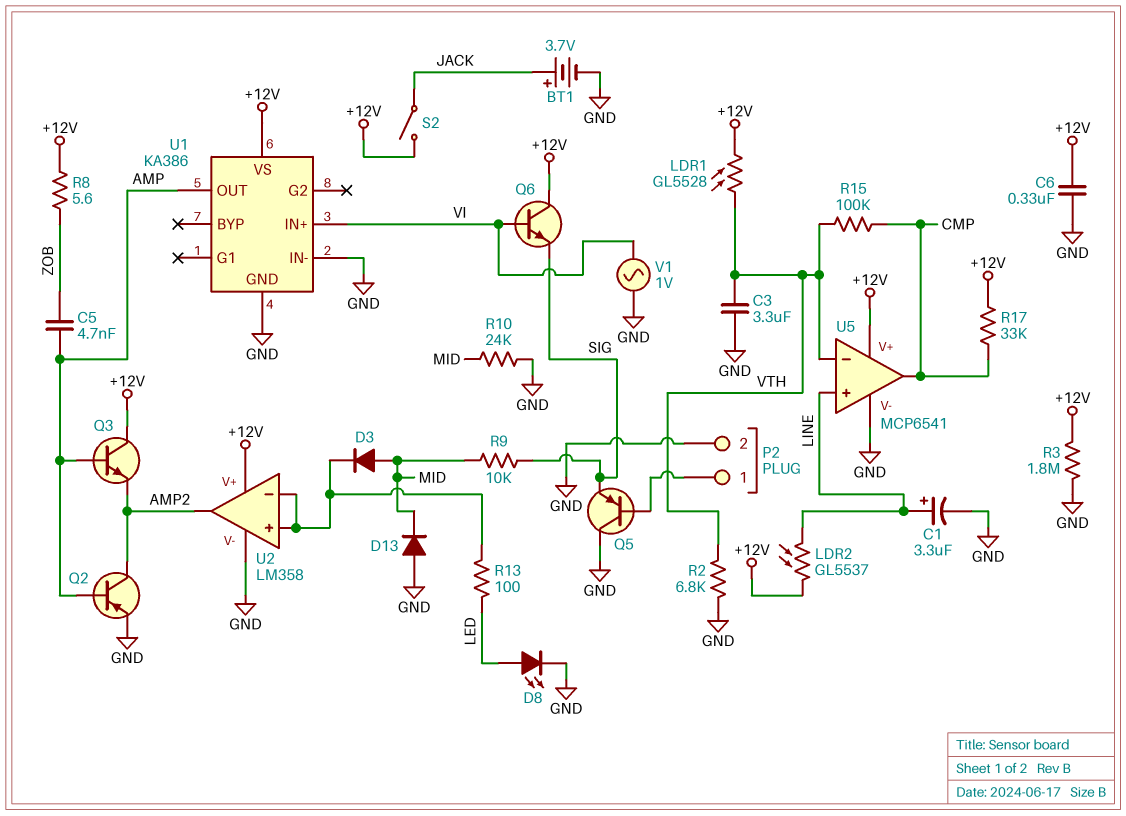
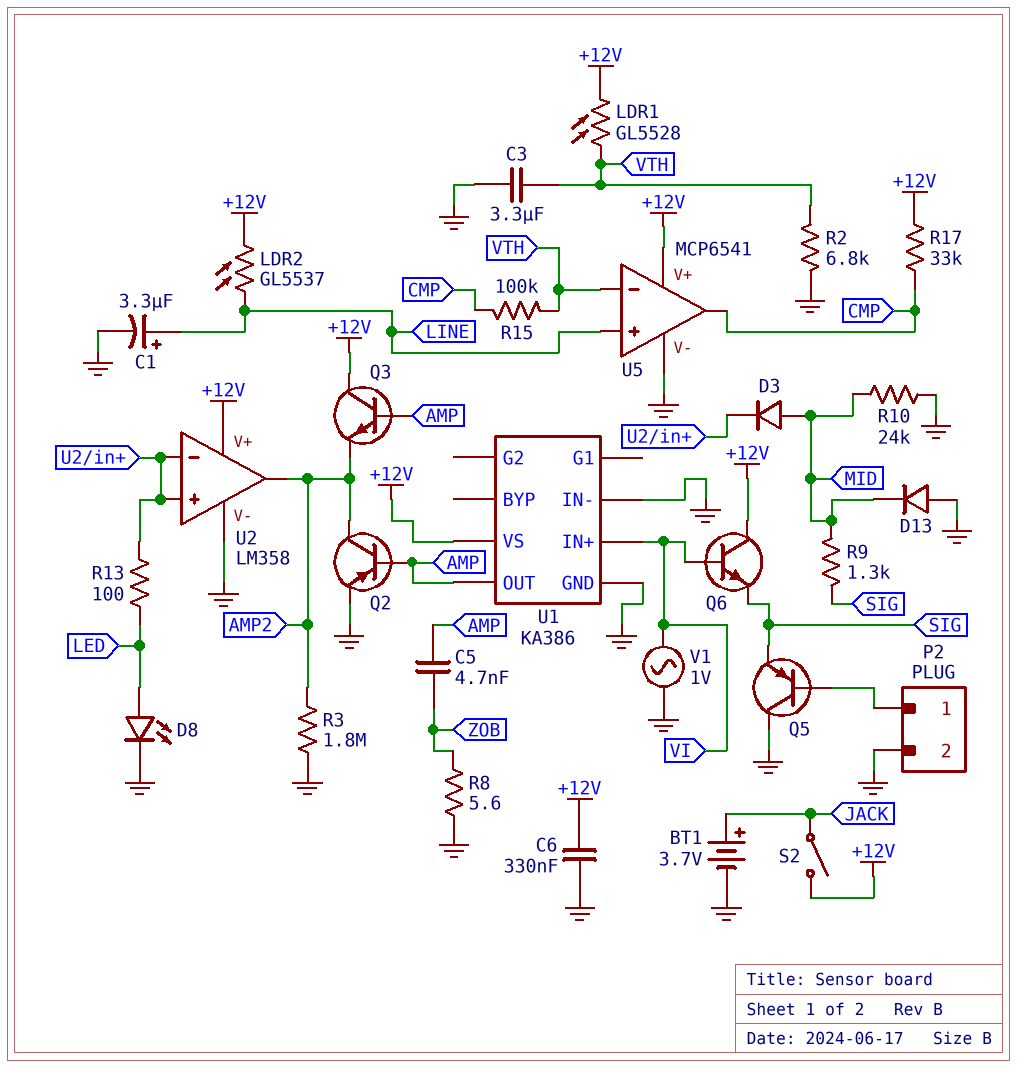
R3: 1.8M (+12V, GND) -> 1.8M (AMP2, GND)
R8: 5.6 (+12V, ZOB) -> 5.6 (GND, ZOB)
R9: 10k (MID, SIG) -> 1.3k (MID, SIG)

